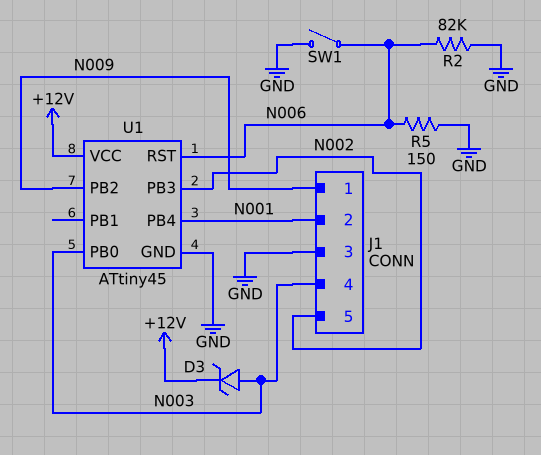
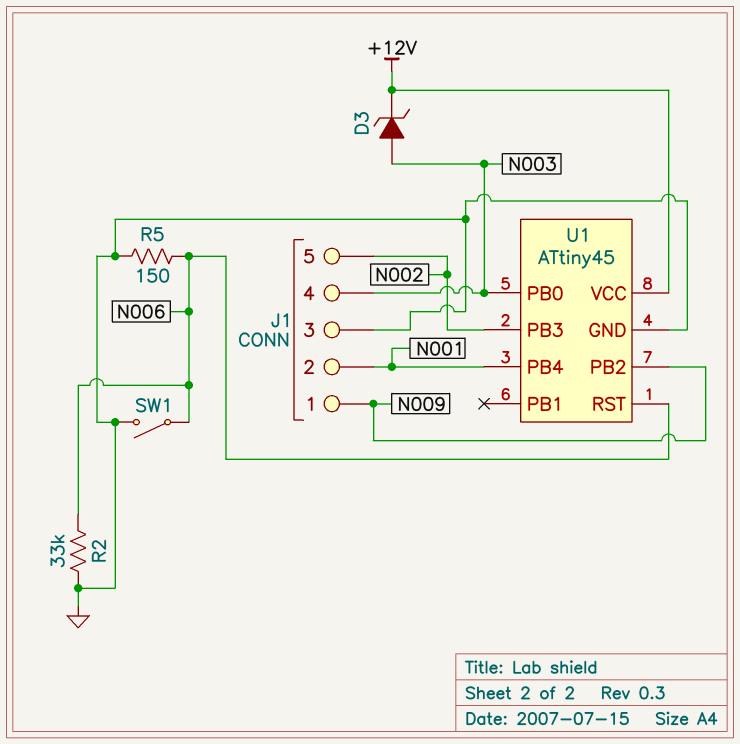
R2: 82k (GND, N006) -> 33k (GND, N006)

